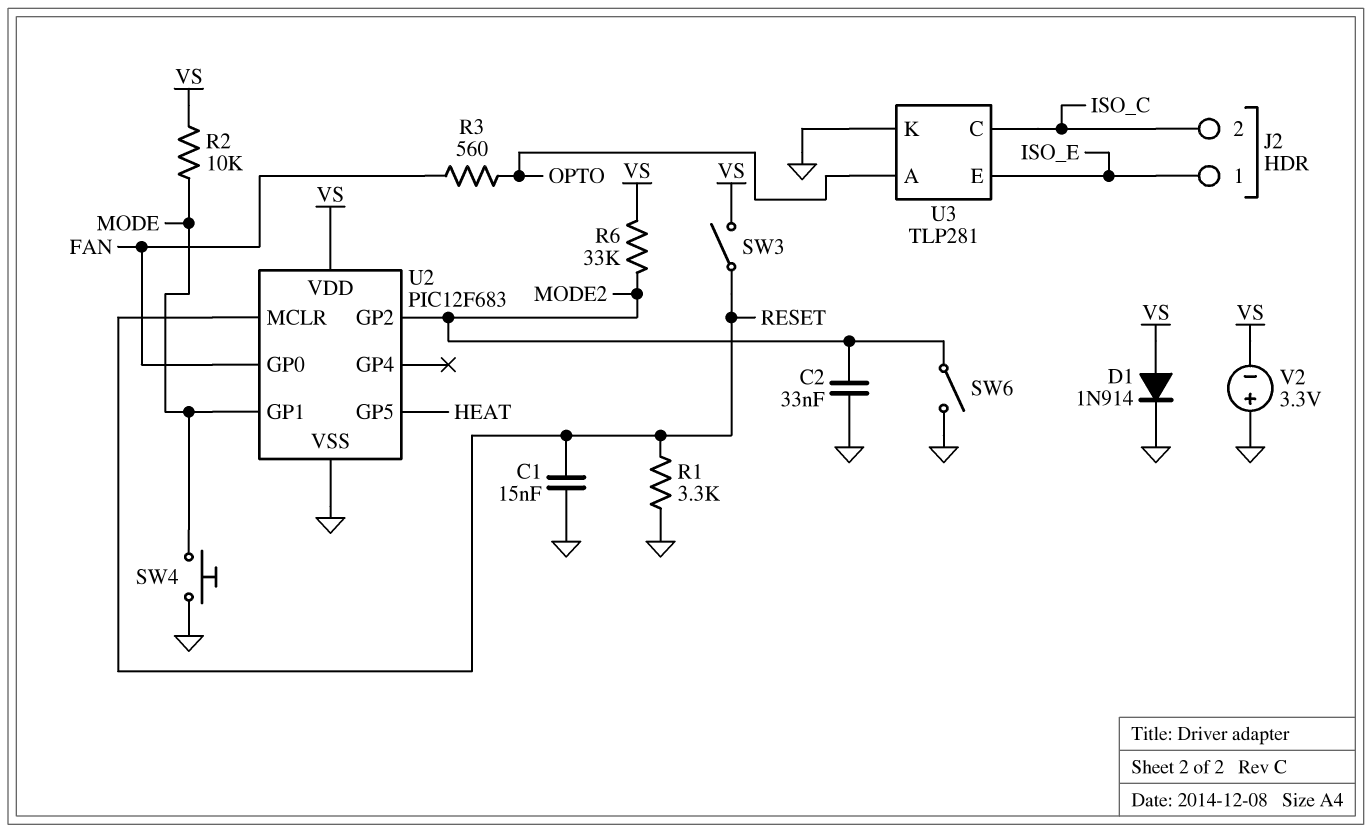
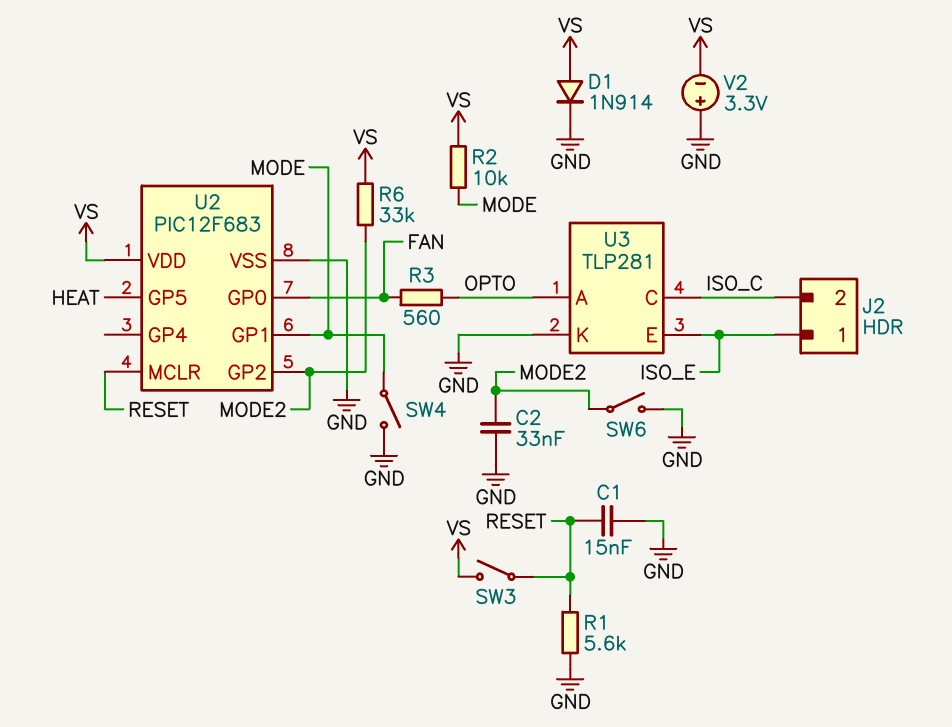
R1: 3.3k (GND, RESET) -> 5.6k (GND, RESET)
SW4: button (GND, MODE) -> switch (GND, MODE)

